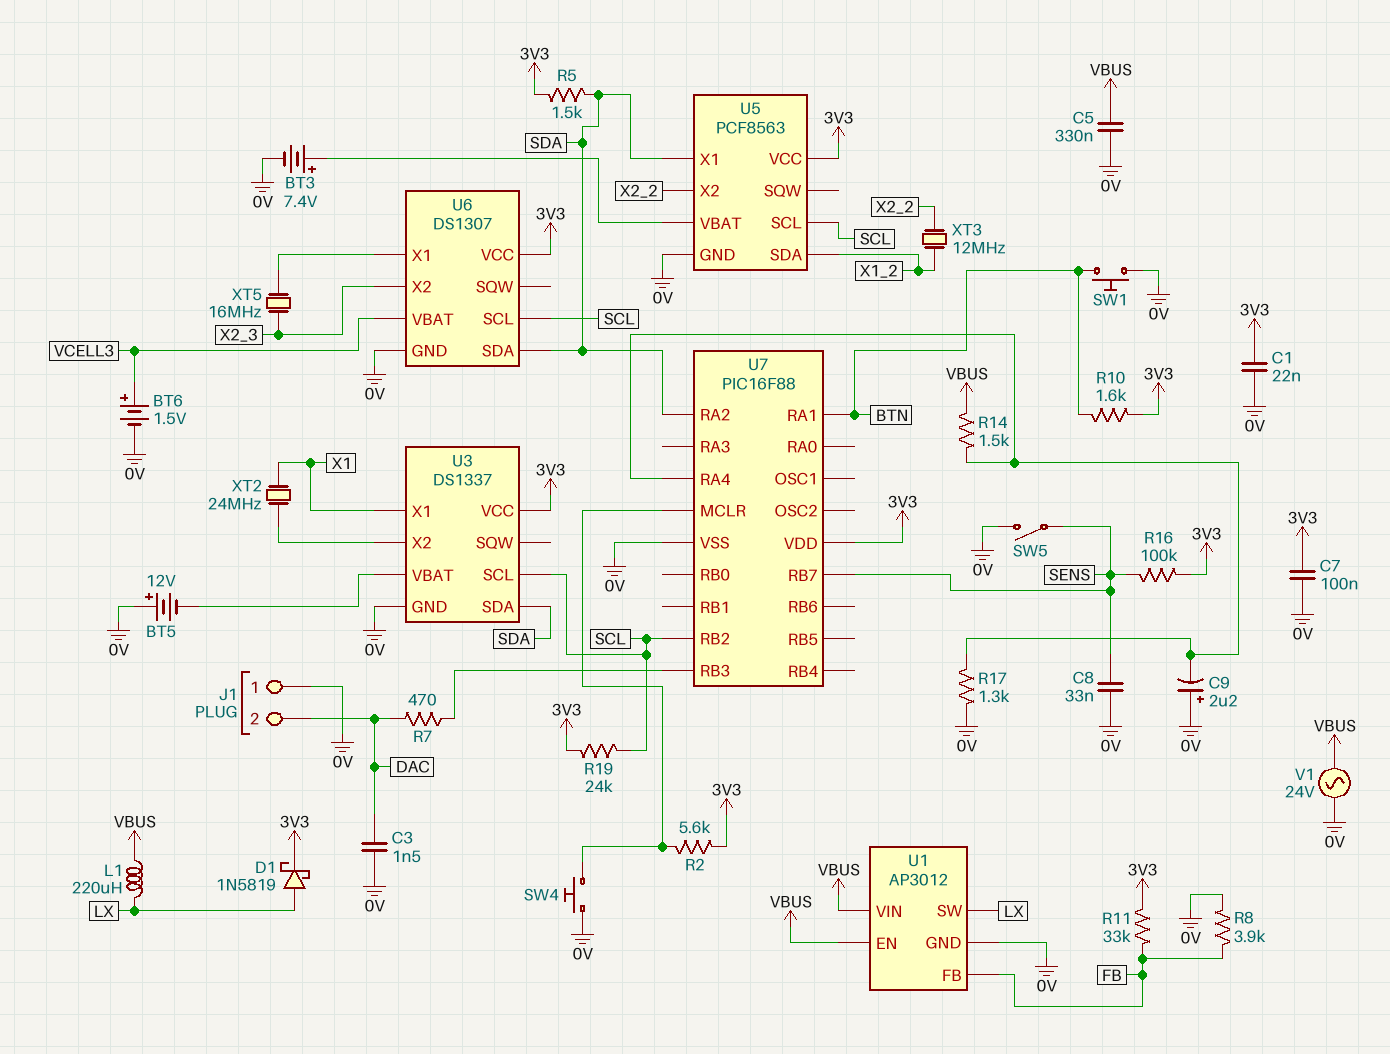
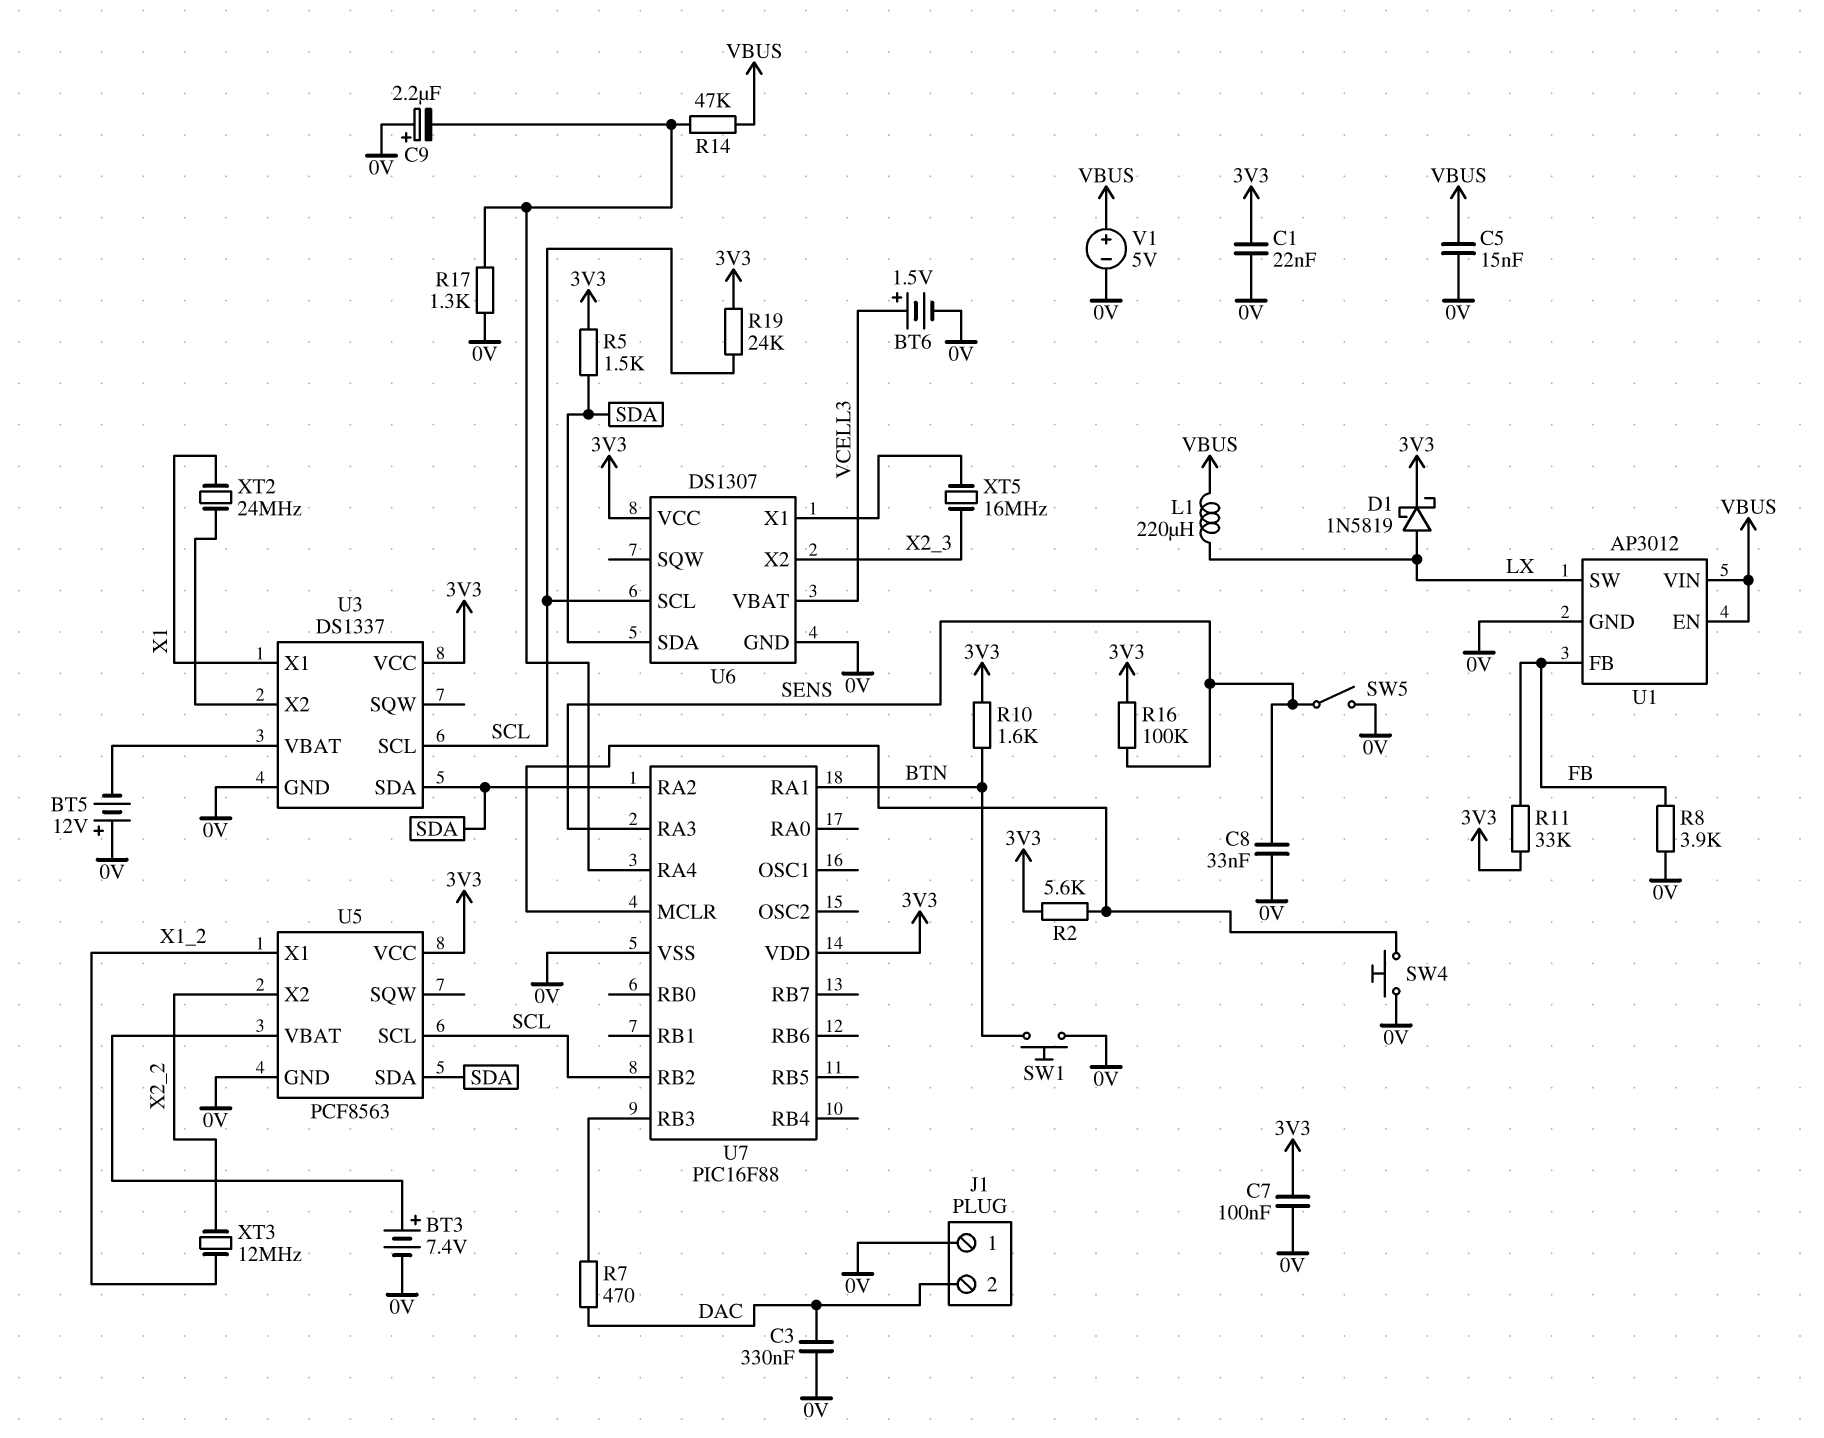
C3: 1.5nF (0V, DAC) -> 330nF (0V, DAC)
C5: 330nF (0V, VBUS) -> 15nF (0V, VBUS)
R14: 1.5k (U7/RA4, VBUS) -> 47k (U7/RA4, VBUS)
U5 pin SDA: X1_2 -> SDA
U5 pin X1: SDA -> X1_2
U7 pin RA3: none -> SENS
U7 pin RB7: SENS -> none
V1: AC 24V (0V, VBUS) -> 5V (plus VBUS, minus 0V)

